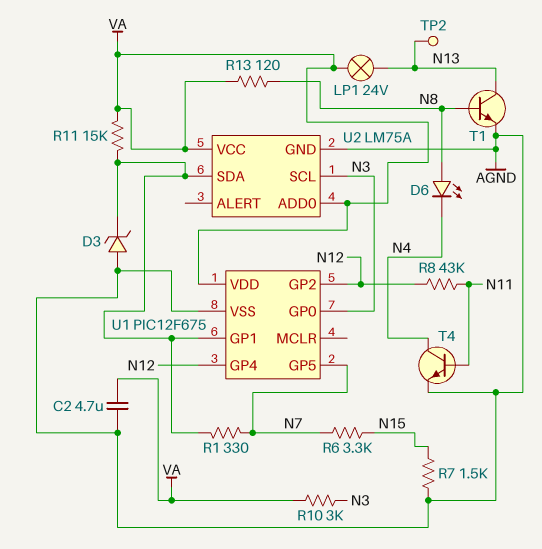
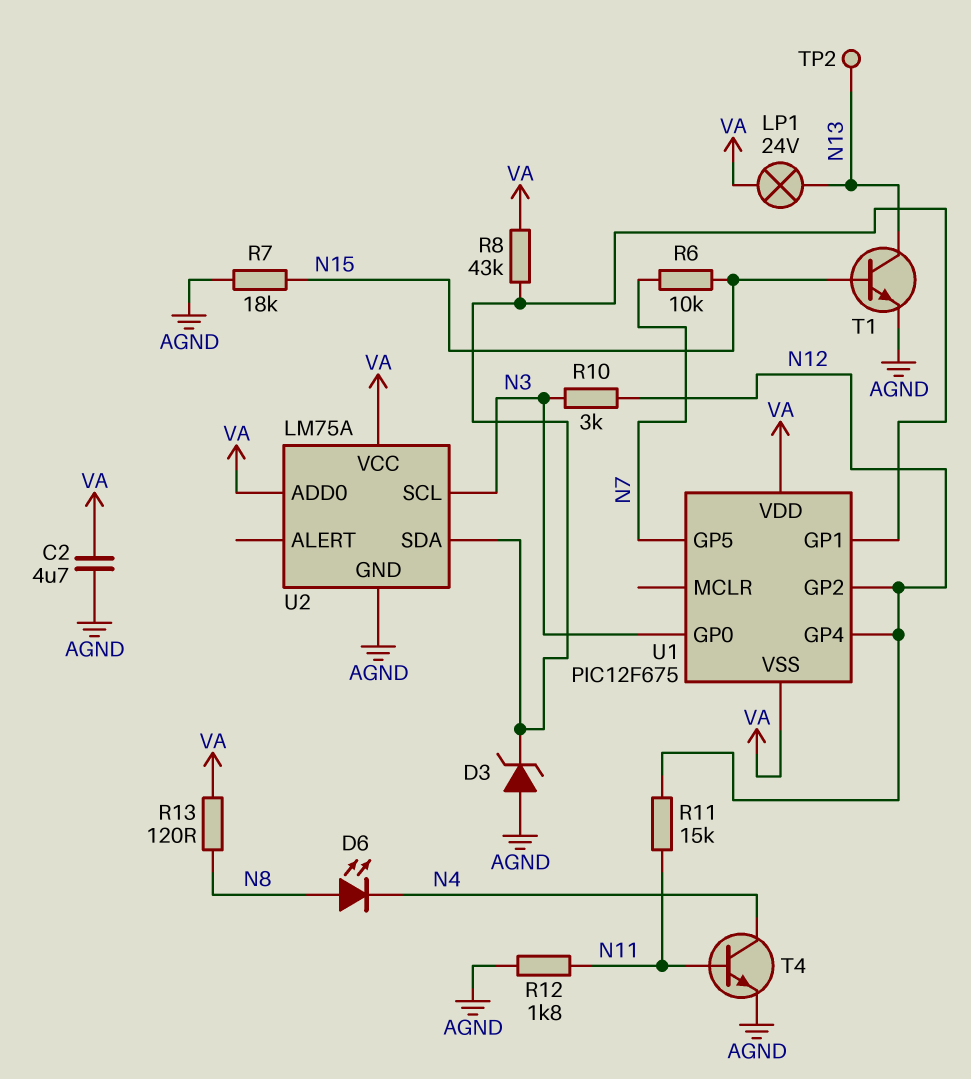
R1: 330 (N7, U1/GP1) -> none
R6: 3.3k (N7, N15) -> 10k (N7, N15)
R7: 1.5k (AGND, N15) -> 18k (AGND, N15)
R8: 43k (N11, N12) -> 43k (U1/GP1, VA)
R10: 3k (N3, VA) -> 3k (N3, N12)
R11: 15k (U1/GP1, VA) -> 15k (N11, N12)
R12: none -> 1.8k (AGND, N11)
T1: NPN (B N8, C N13, E AGND) -> NPN (B N15, C N13, E AGND)
U1 pin VSS: AGND -> VA

